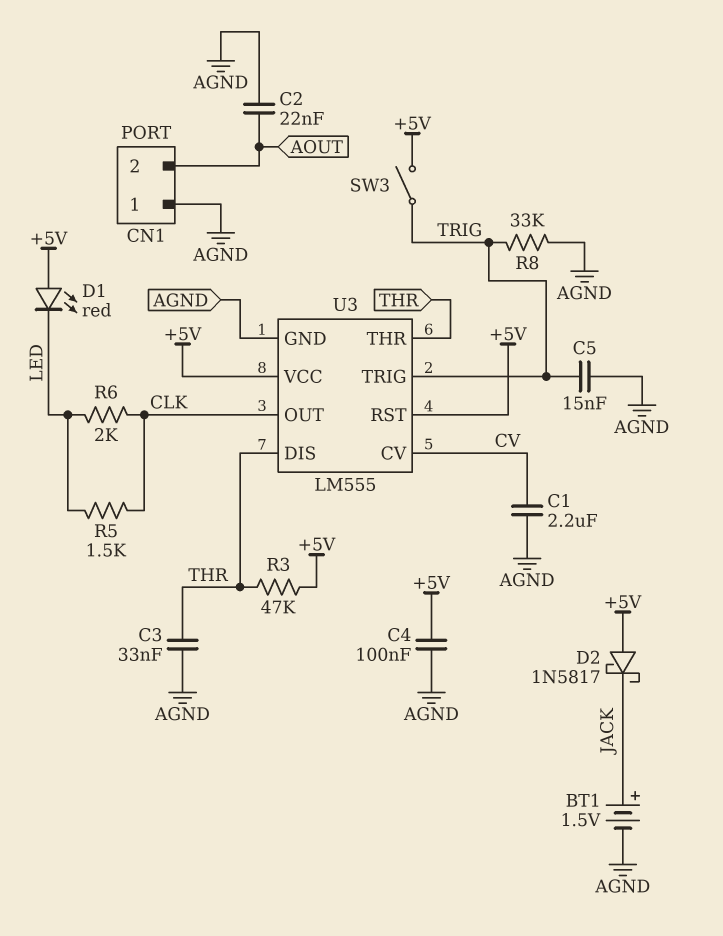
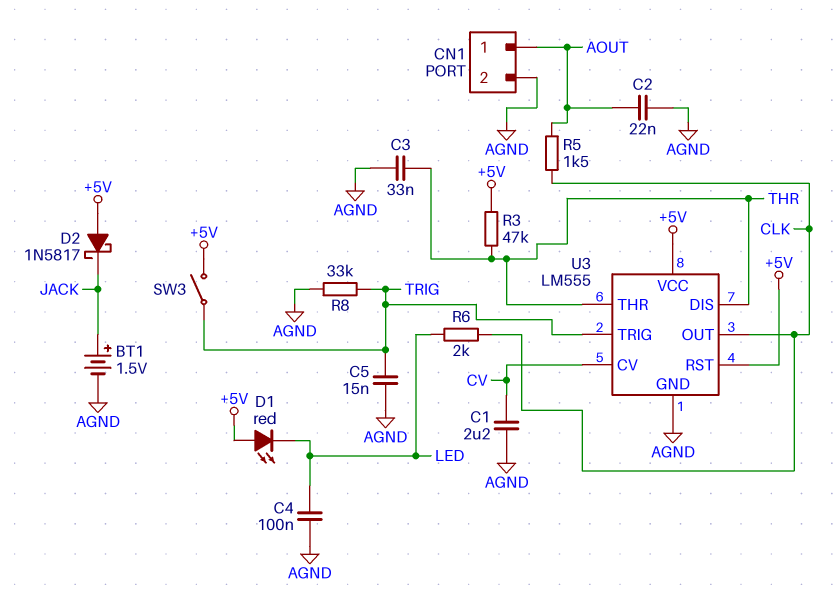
C4: 100nF (+5V, AGND) -> 100nF (AGND, LED)
CN1 pin 1: AGND -> AOUT
CN1 pin 2: AOUT -> AGND
R5: 1.5k (CLK, LED) -> 1.5k (AOUT, CLK)

